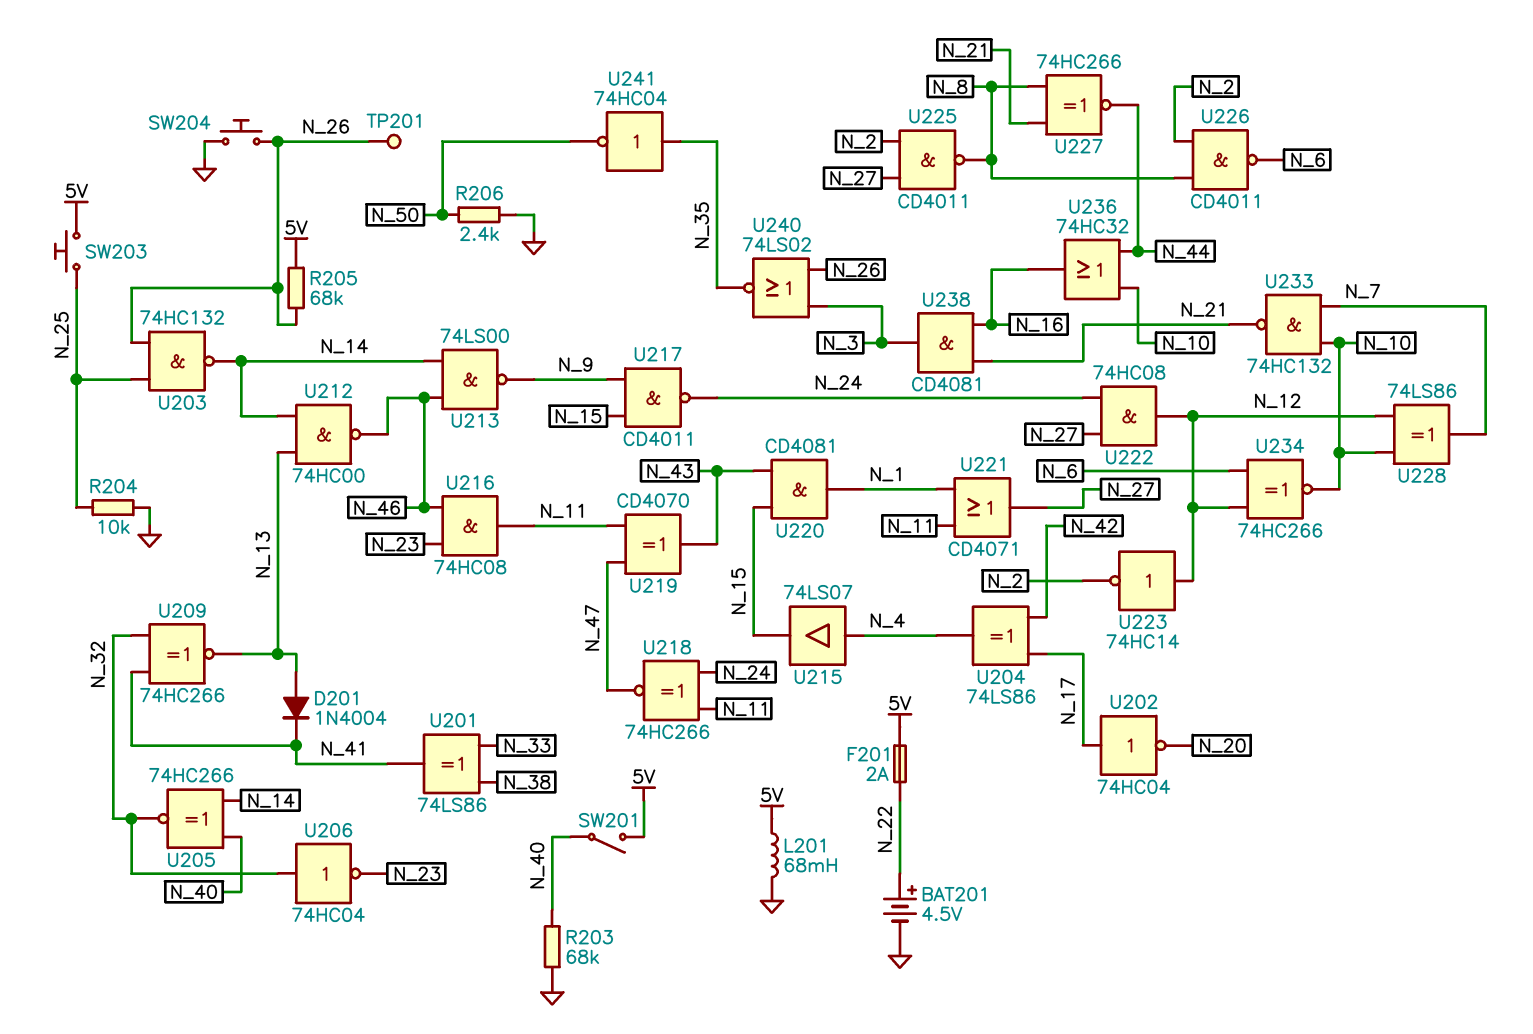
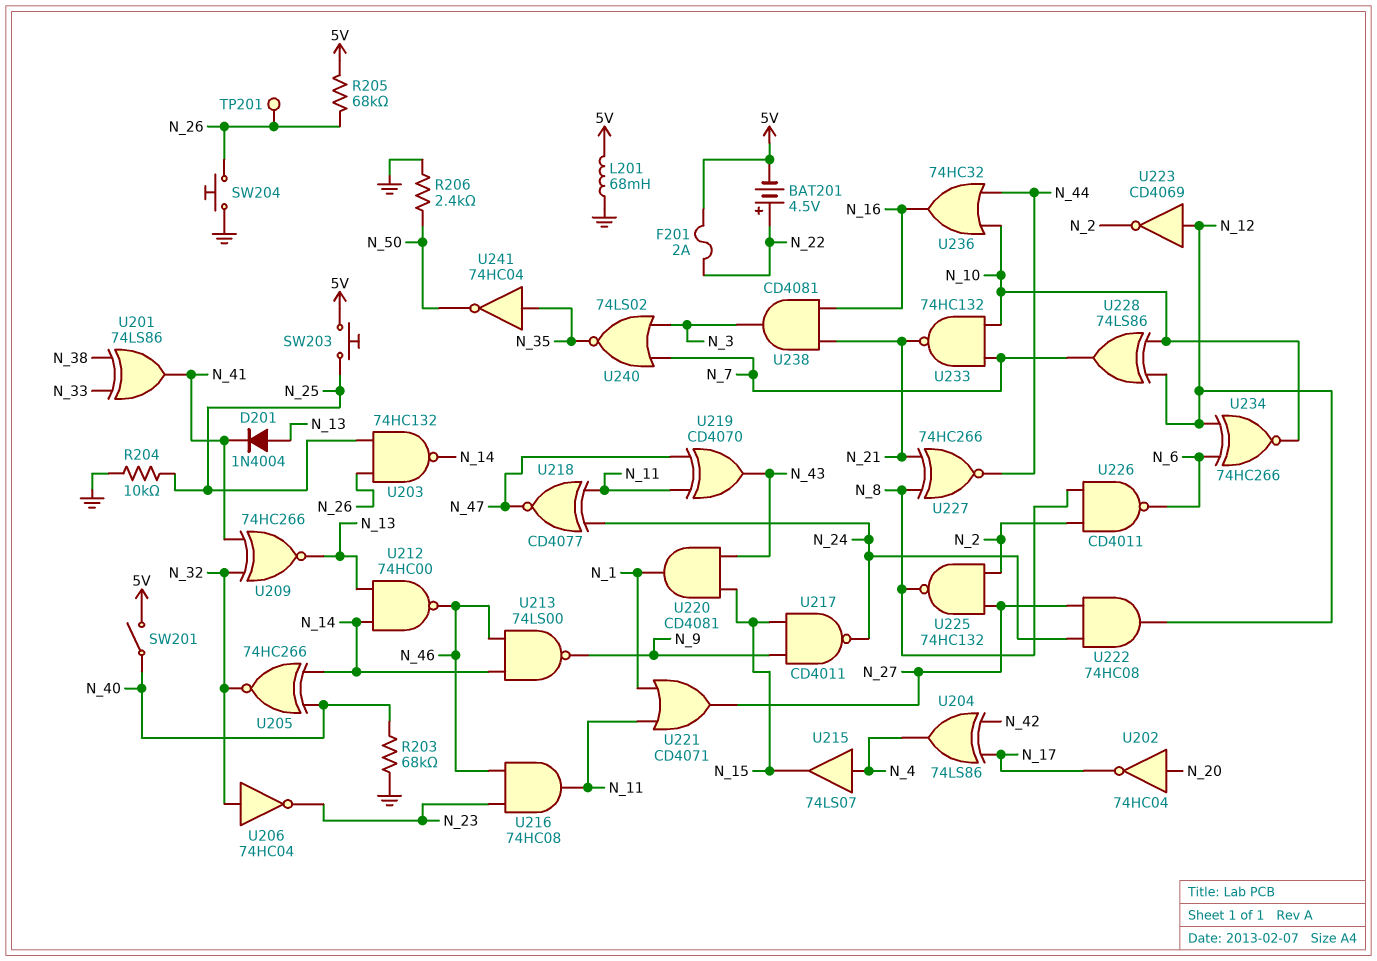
BAT201: 4.5V (plus N_22, minus GND) -> 4.5V (plus N_22, minus 5V)
U202: NOT 74HC04 (in N_17, out N_20) -> NOT 74HC04 (in N_20, out N_17)
U218: XNOR 74HC266 (in N_11, in N_24, out N_47) -> XNOR CD4077 (in N_11, in N_24, out N_47)
U223: NOT 74HC14 (in N_12, out N_2) -> NOT CD4069 (in N_12, out N_2)
U225: NAND CD4011 (in N_2, in N_27, out N_8) -> NAND 74HC132 (in N_2, in N_27, out N_8)
U240: NOR 74LS02 (in N_3, in N_26, out N_35) -> NOR 74LS02 (in N_3, in N_7, out N_35)

